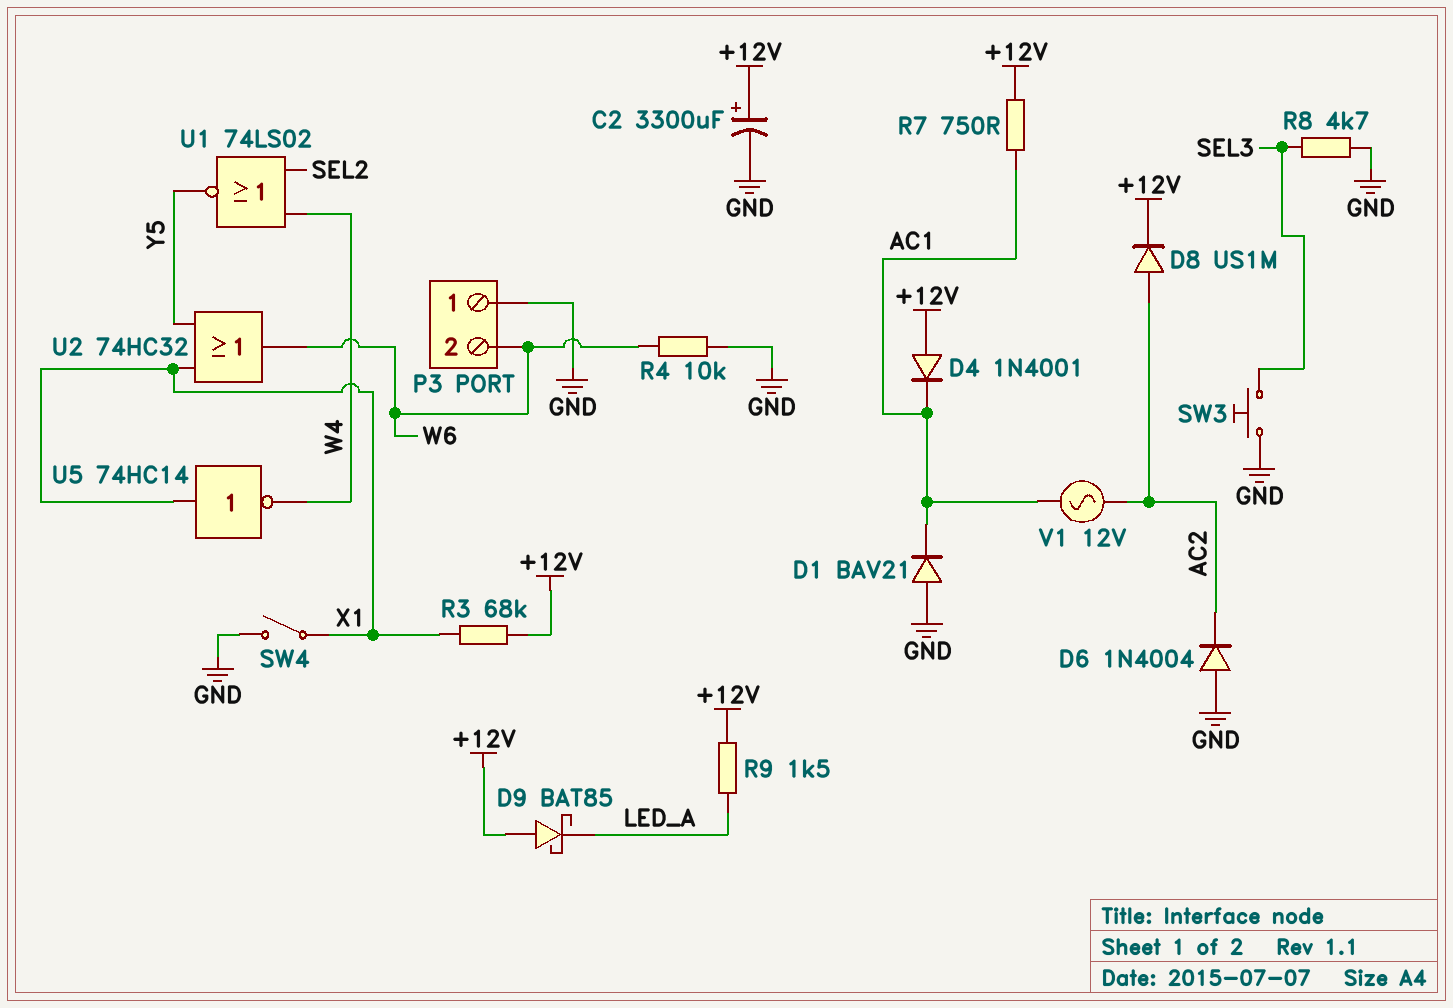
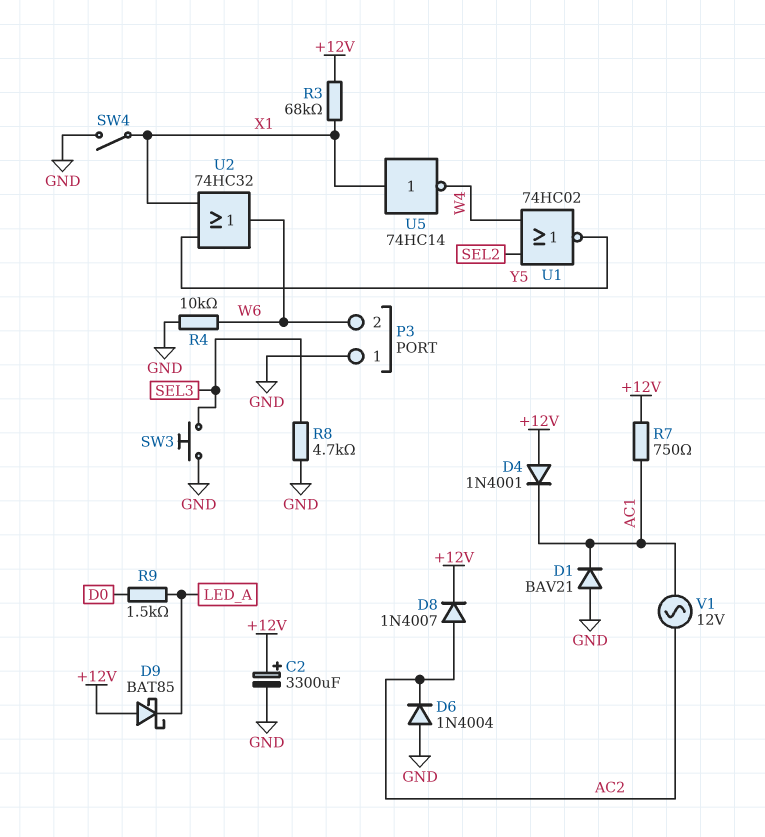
D8: diode US1M (A AC2, K +12V) -> diode 1N4007 (A AC2, K +12V)
R9: 1.5k (+12V, LED_A) -> 1.5k (D0, LED_A)
U1: NOR 74LS02 (in SEL2, in W4, out Y5) -> NOR 74HC02 (in SEL2, in W4, out Y5)

